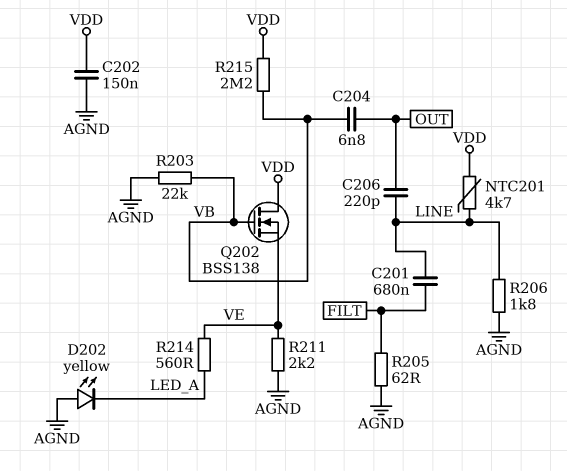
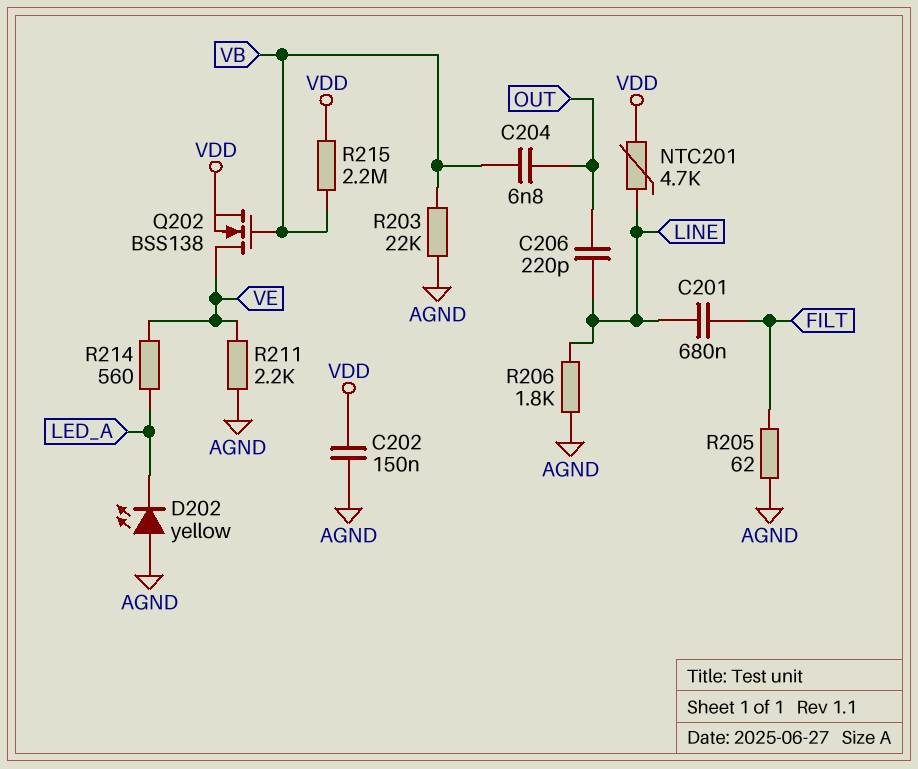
Q202: NMOS BSS138 (G VB, D VDD, S VE) -> NMOS BSS138 (G VB, D VE, S VDD)

